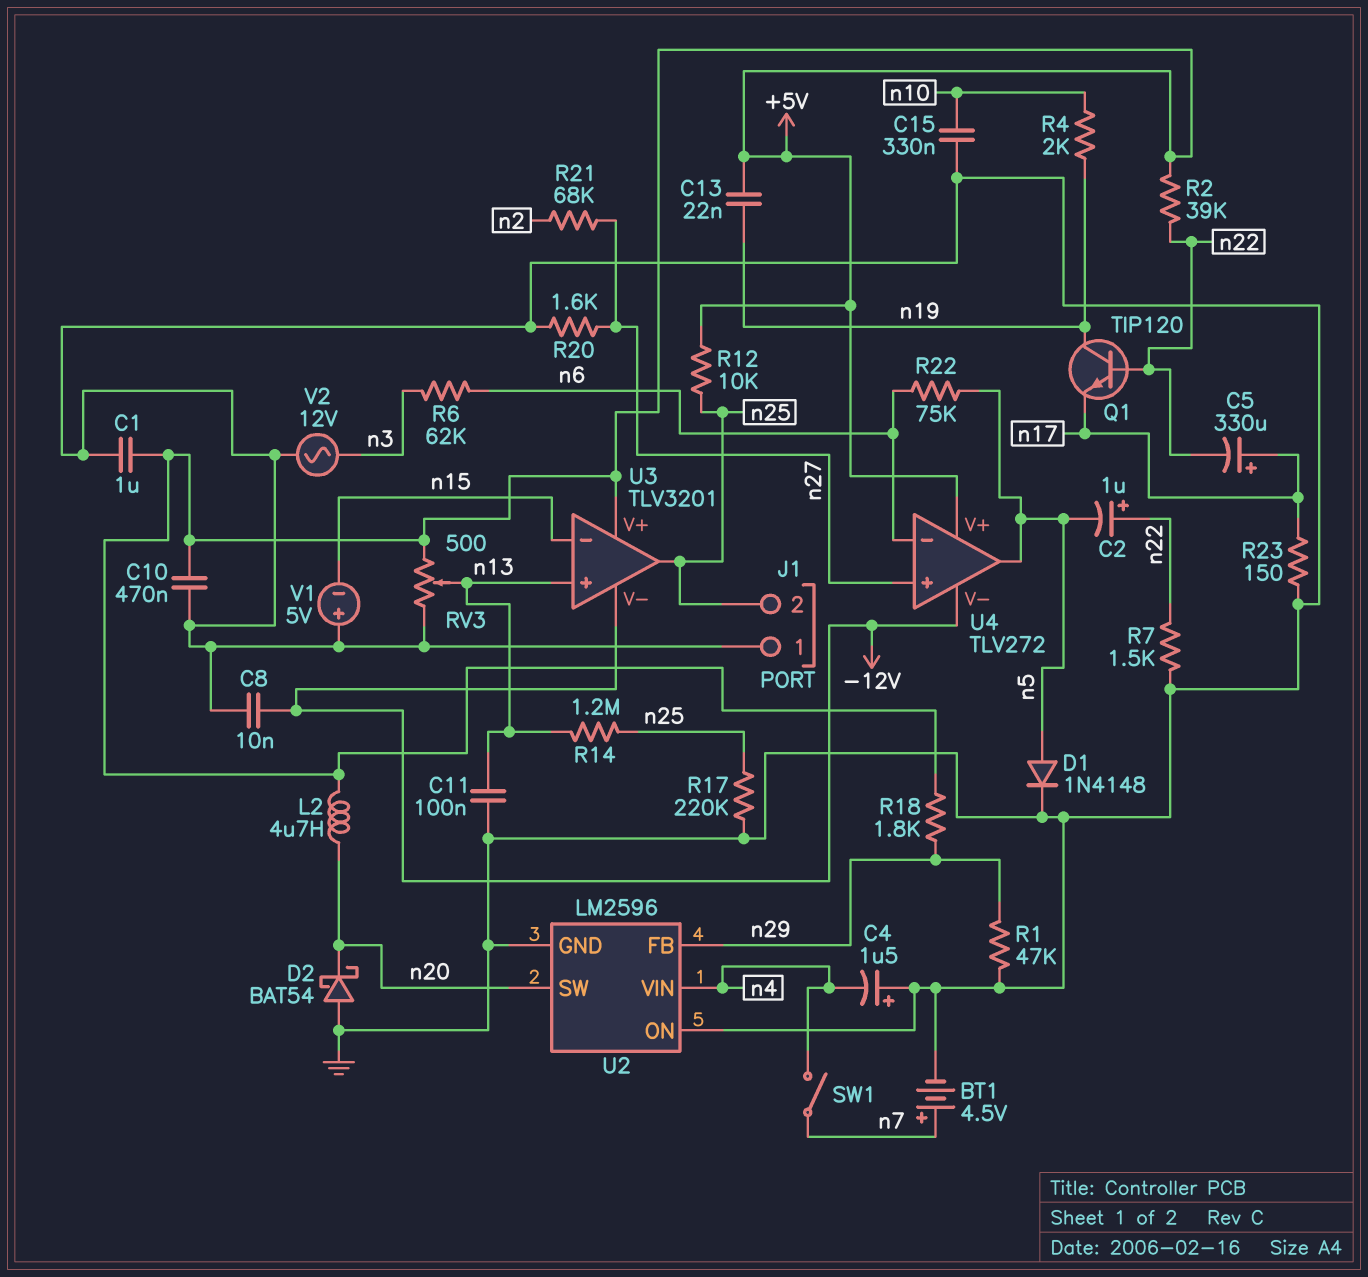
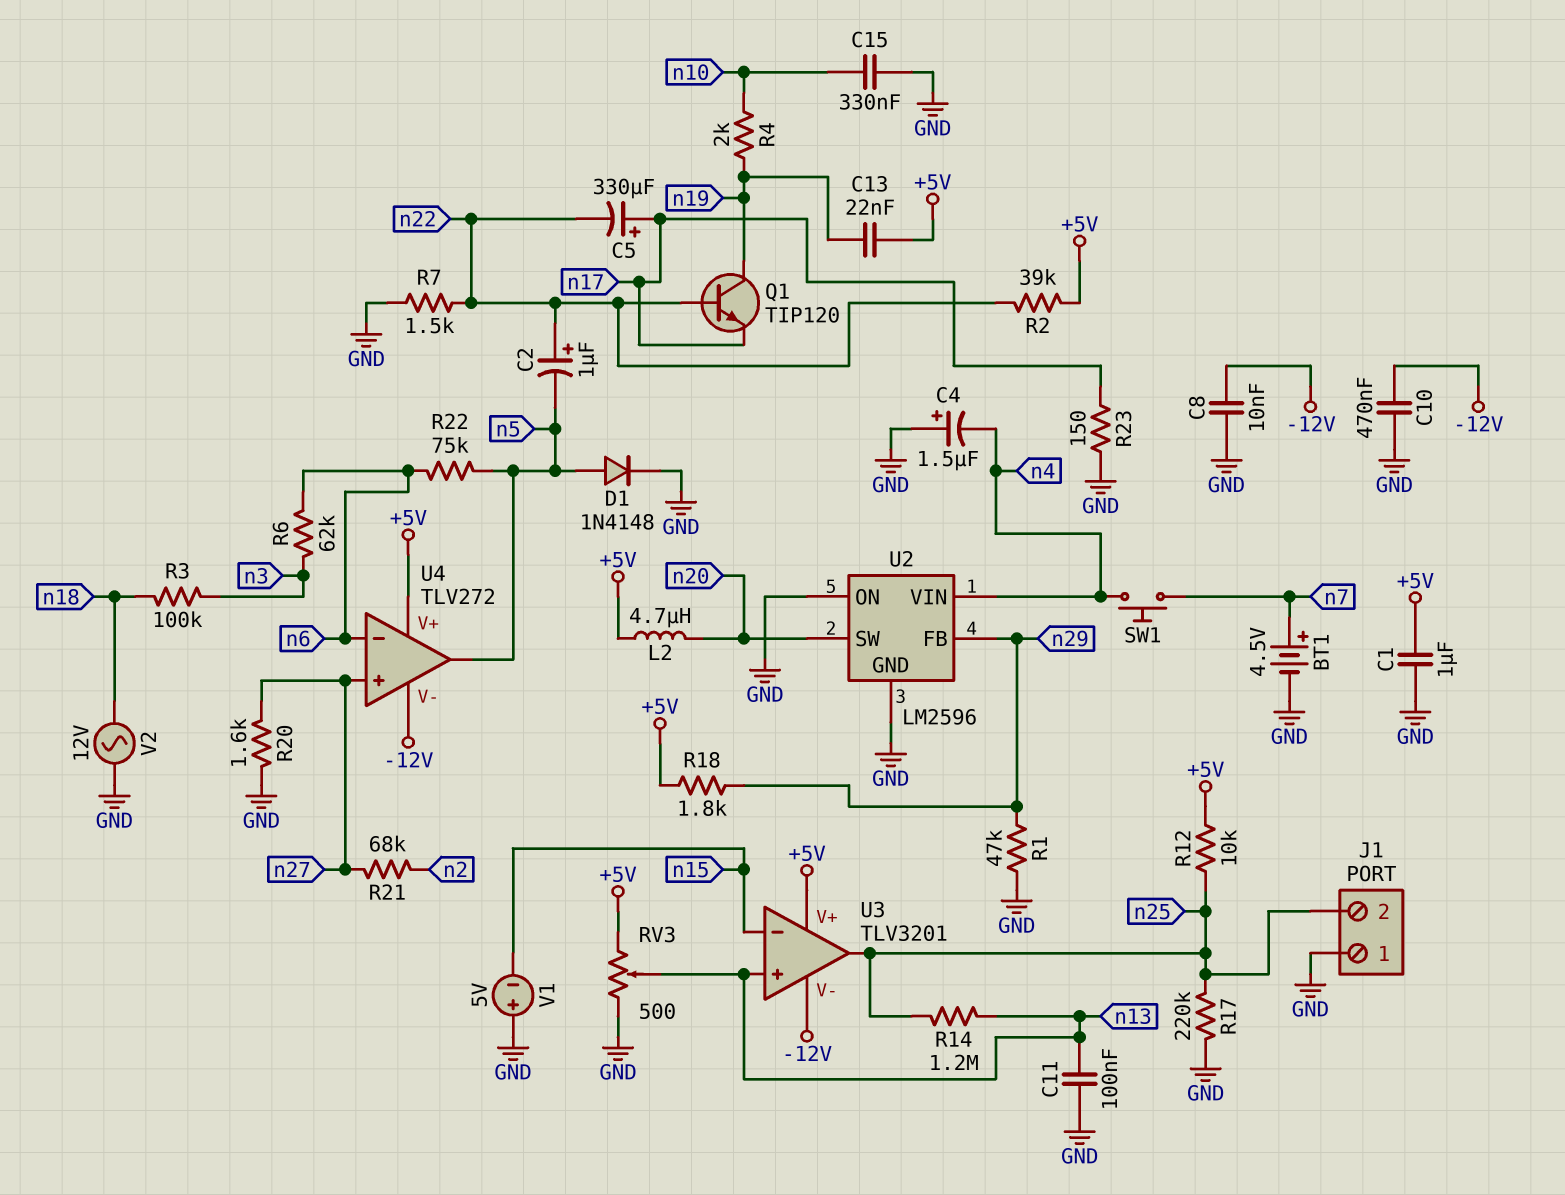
C10: 470nF (+5V, GND) -> 470nF (-12V, GND)
D2: schottky BAT54 (A GND, K n20) -> none
R3: none -> 100k (n3, n18)
SW1: switch (n4, n7) -> button (n4, n7)
V2: AC 12V (GND, n3) -> AC 12V (GND, n18)

